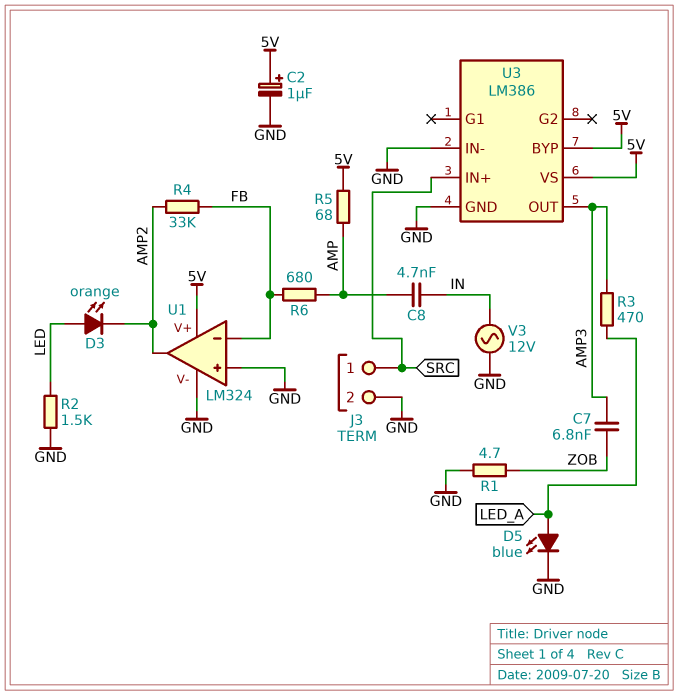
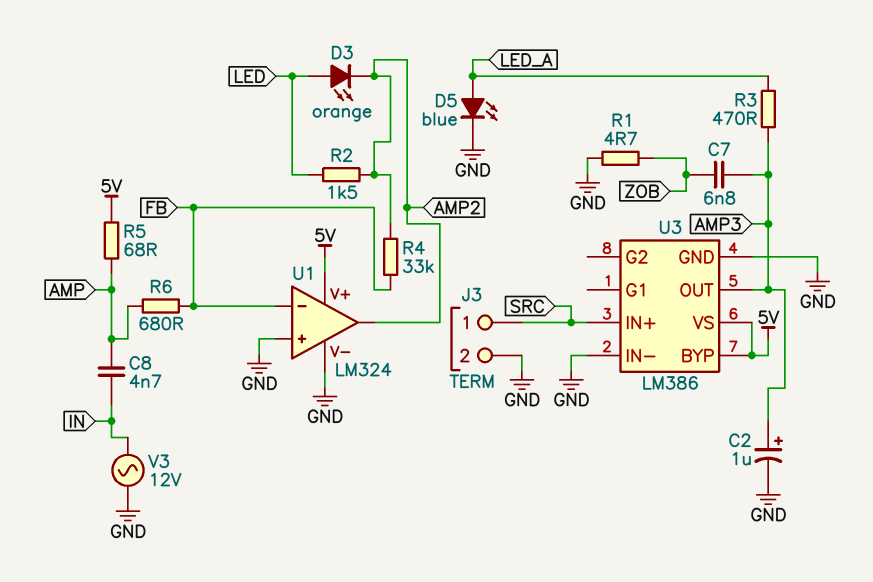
C2: 1uF (plus 5V, minus GND) -> 1uF (plus AMP3, minus GND)
R2: 1.5k (GND, LED) -> 1.5k (AMP2, LED)

